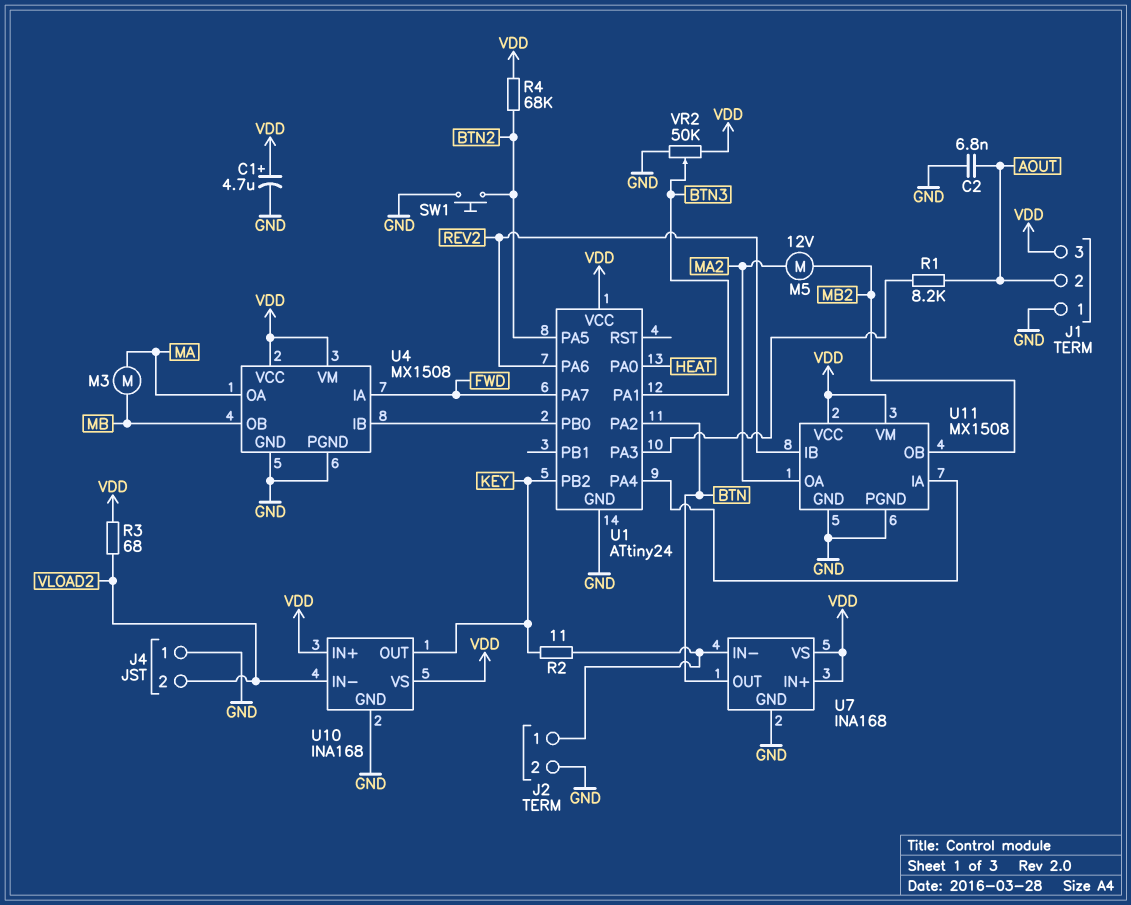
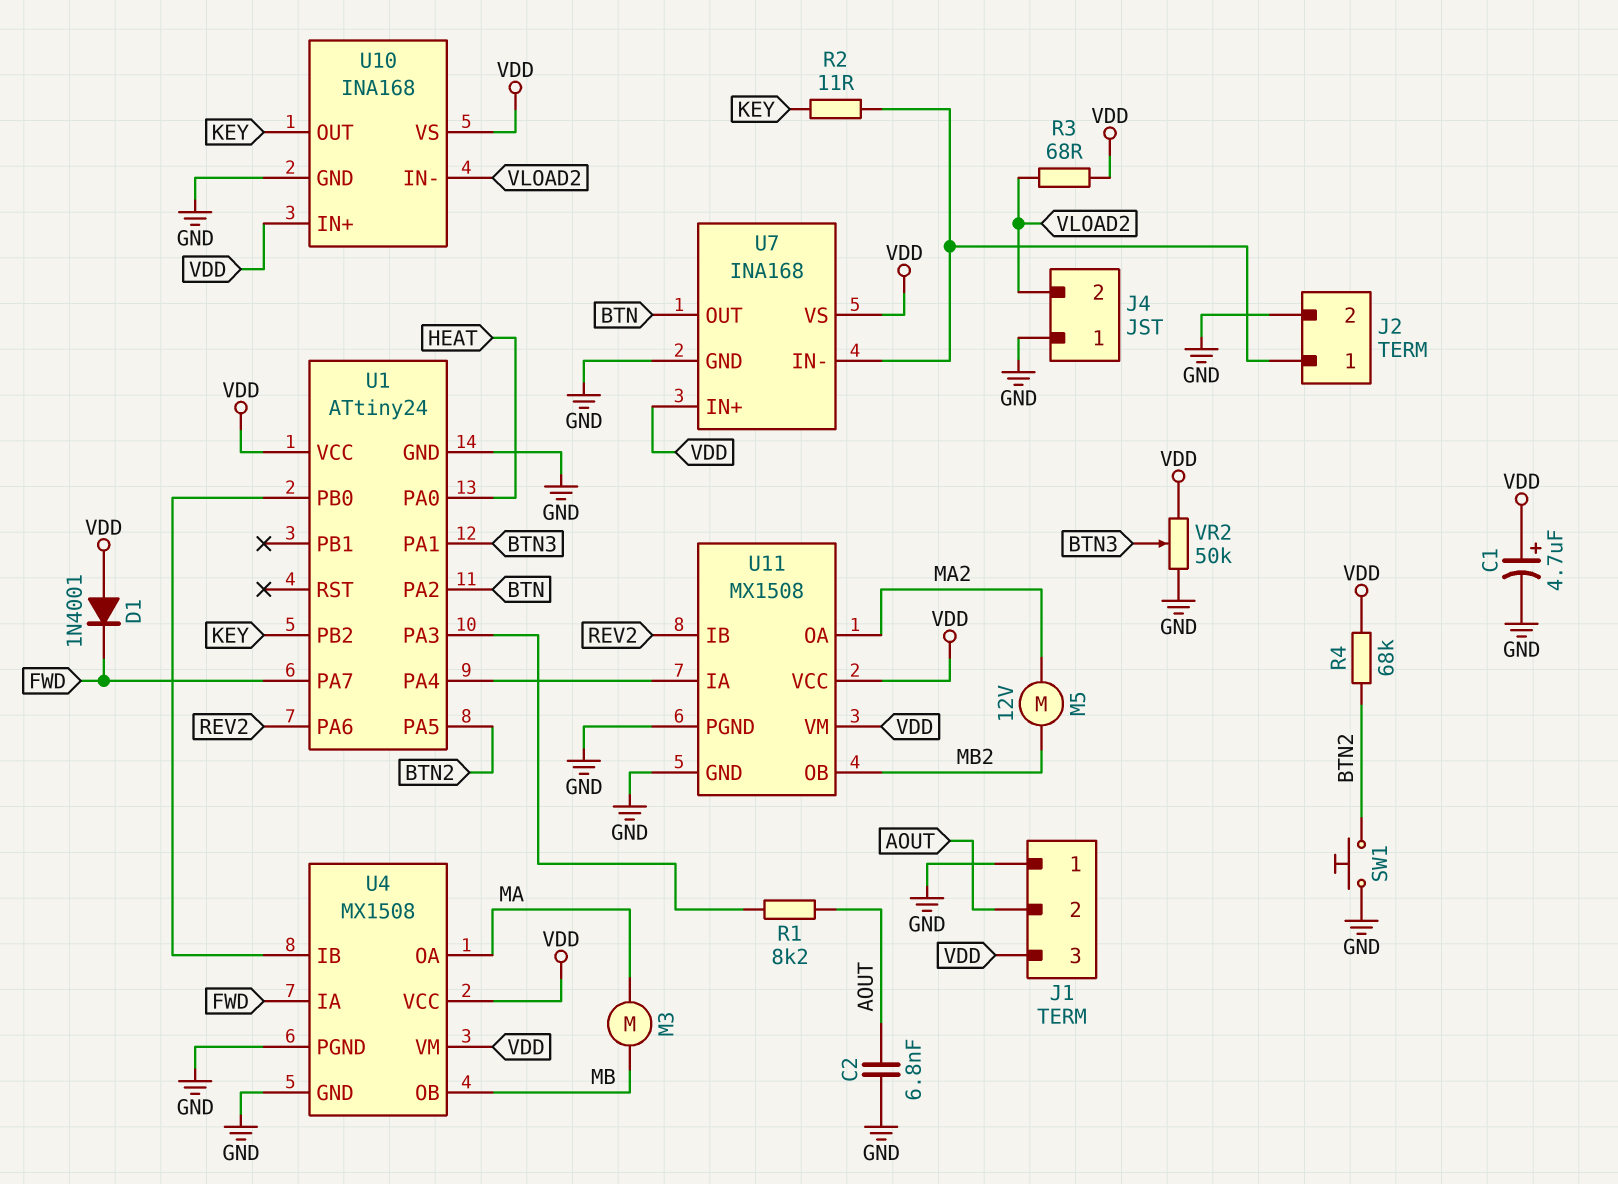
D1: none -> diode 1N4001 (A VDD, K FWD)

